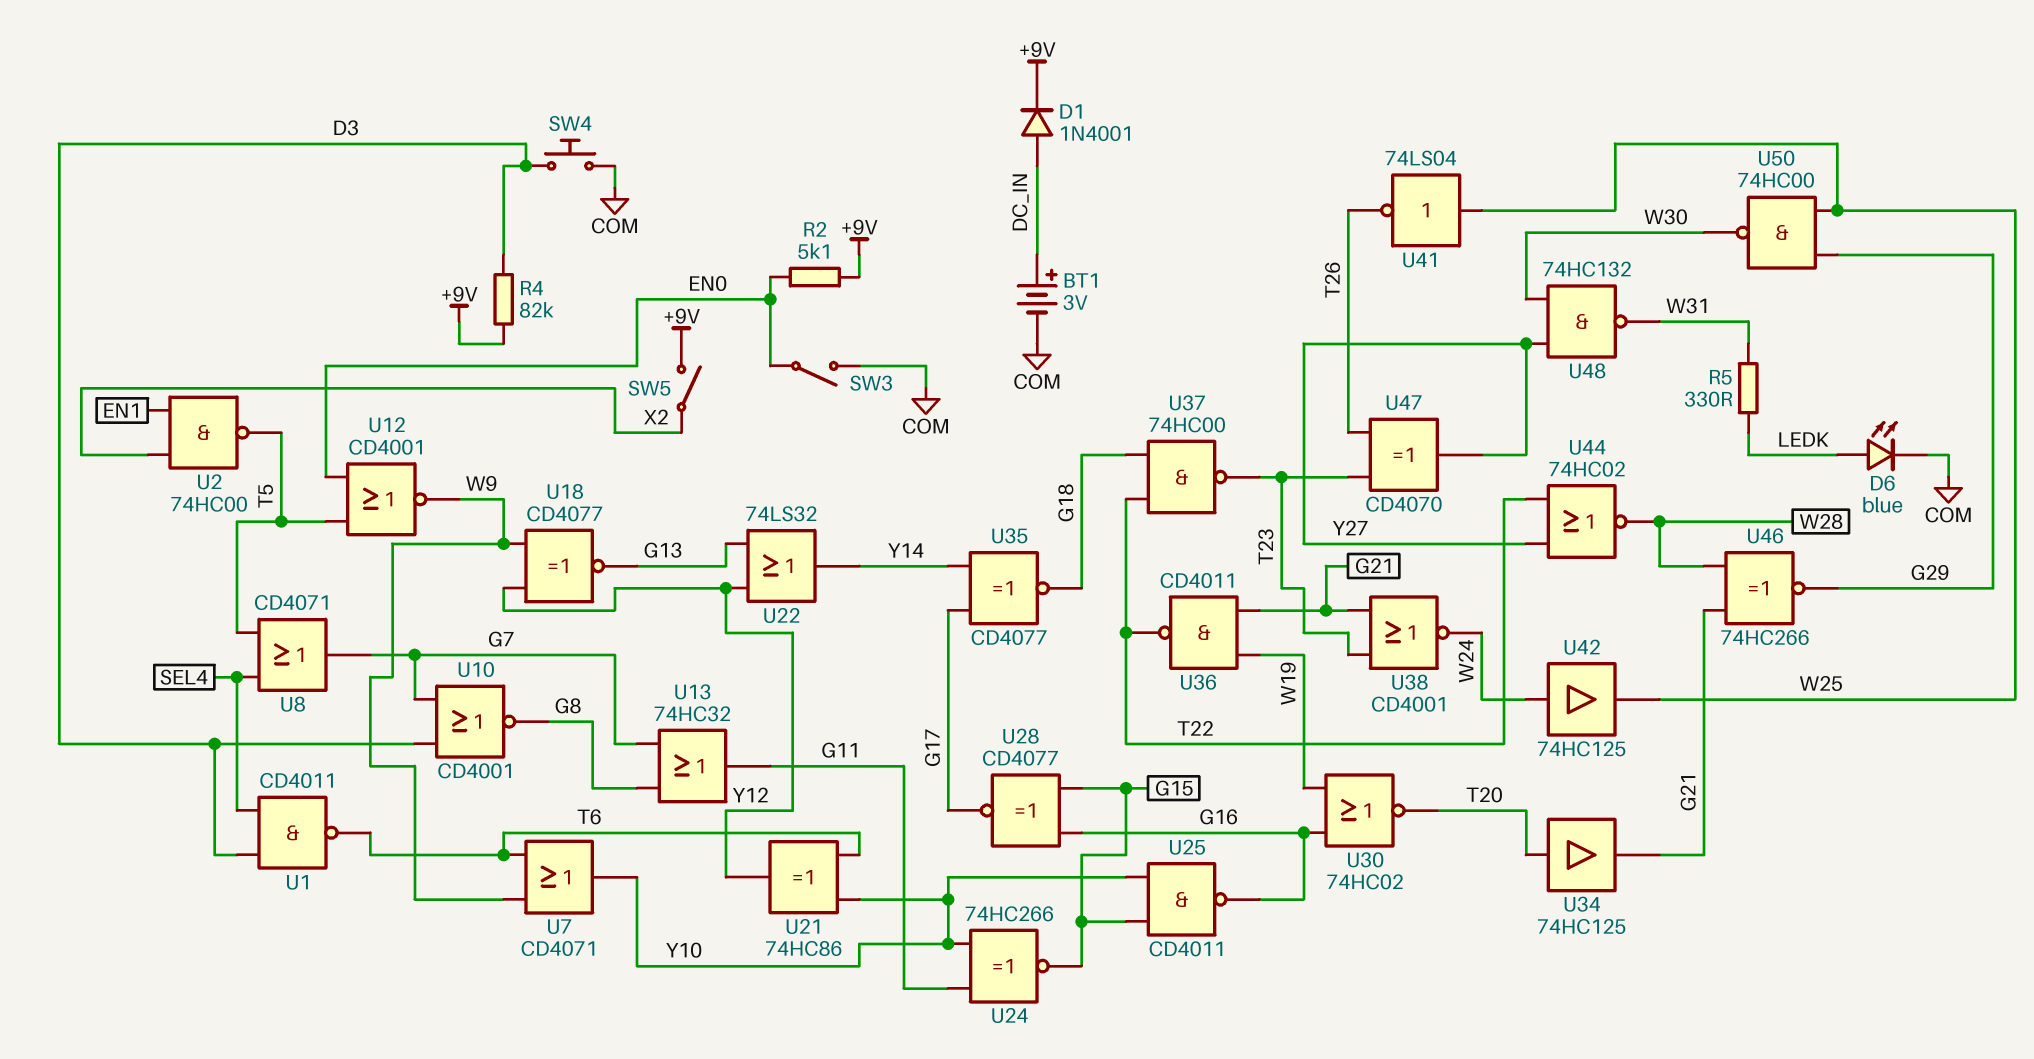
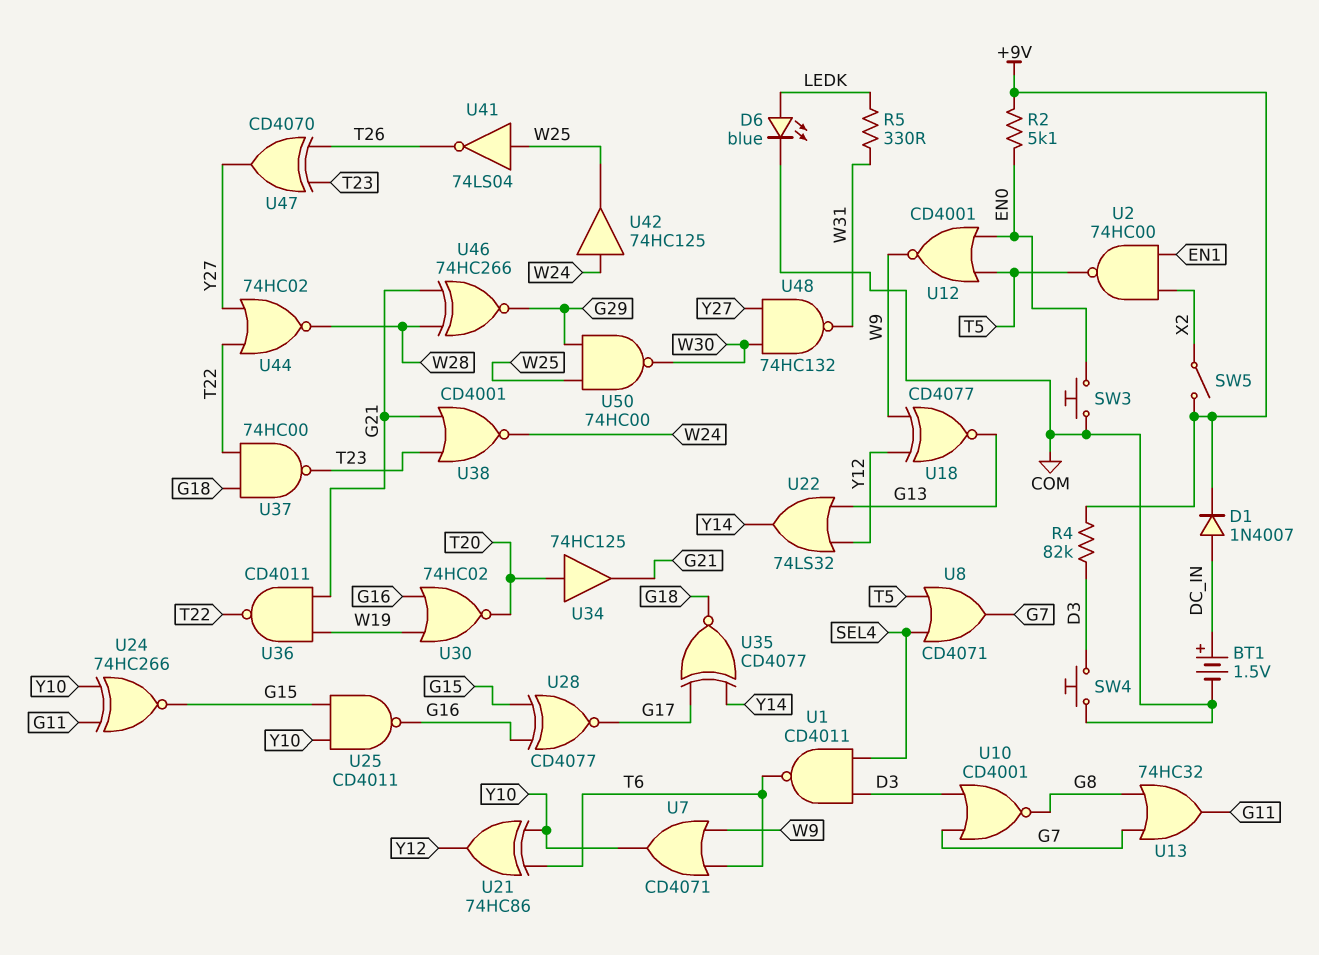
BT1: 3V (plus DC_IN, minus COM) -> 1.5V (plus DC_IN, minus COM)
D1: diode 1N4001 (A DC_IN, K +9V) -> diode 1N4007 (A DC_IN, K +9V)
SW3: switch (COM, EN0) -> button (COM, EN0)

